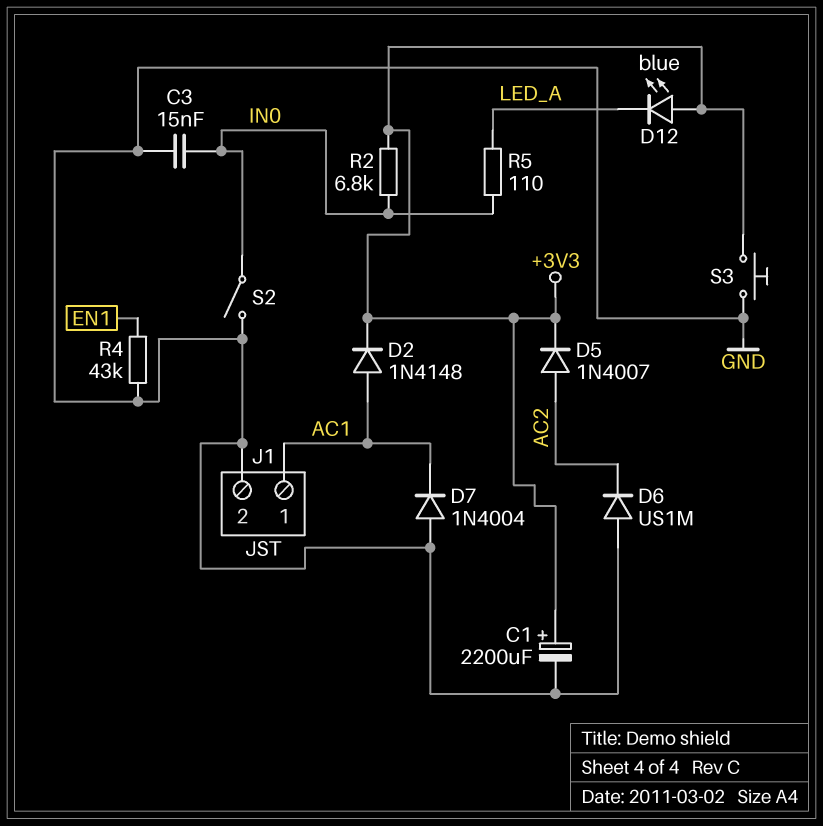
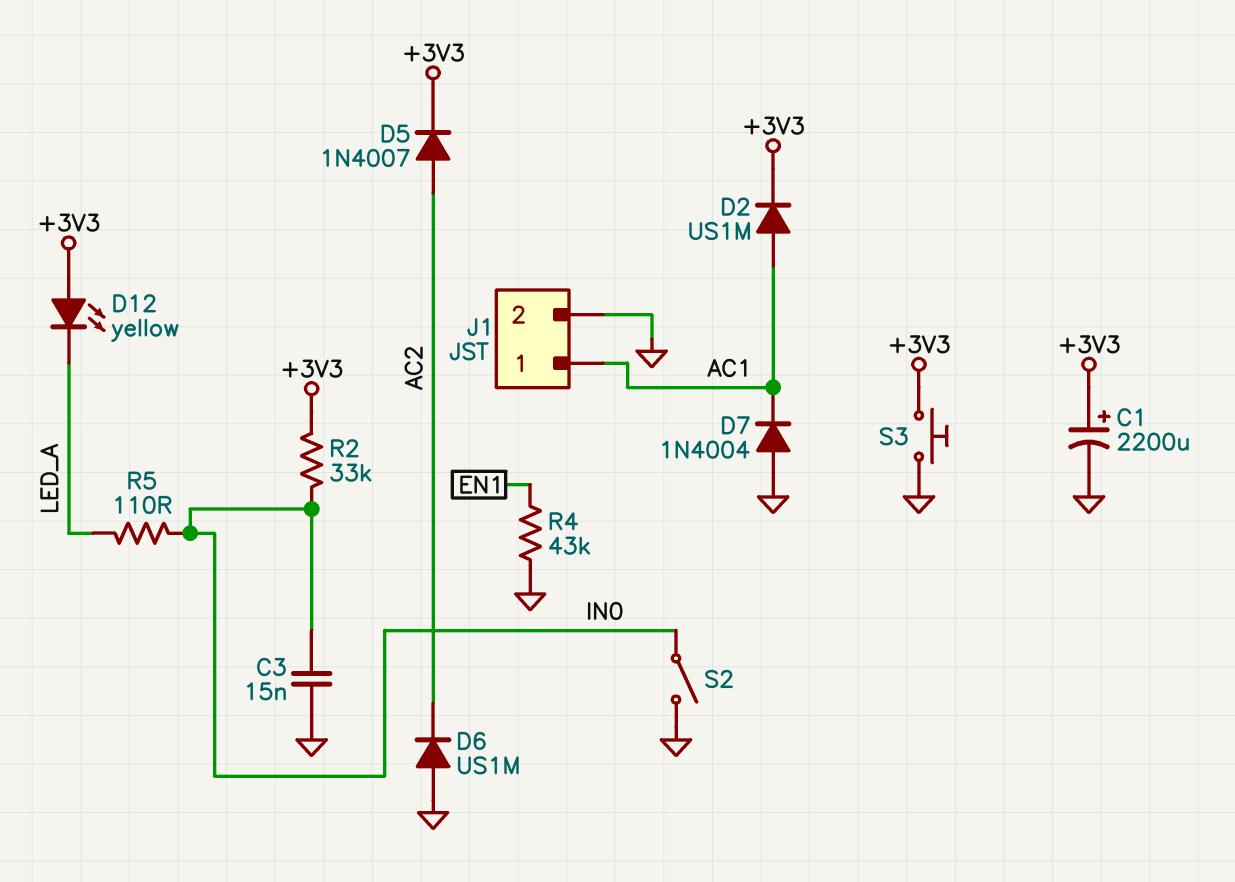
D2: diode 1N4148 (A AC1, K +3V3) -> diode US1M (A AC1, K +3V3)
D12: LED blue (A +3V3, K LED_A) -> LED yellow (A +3V3, K LED_A)
R2: 6.8k (+3V3, IN0) -> 33k (+3V3, IN0)

